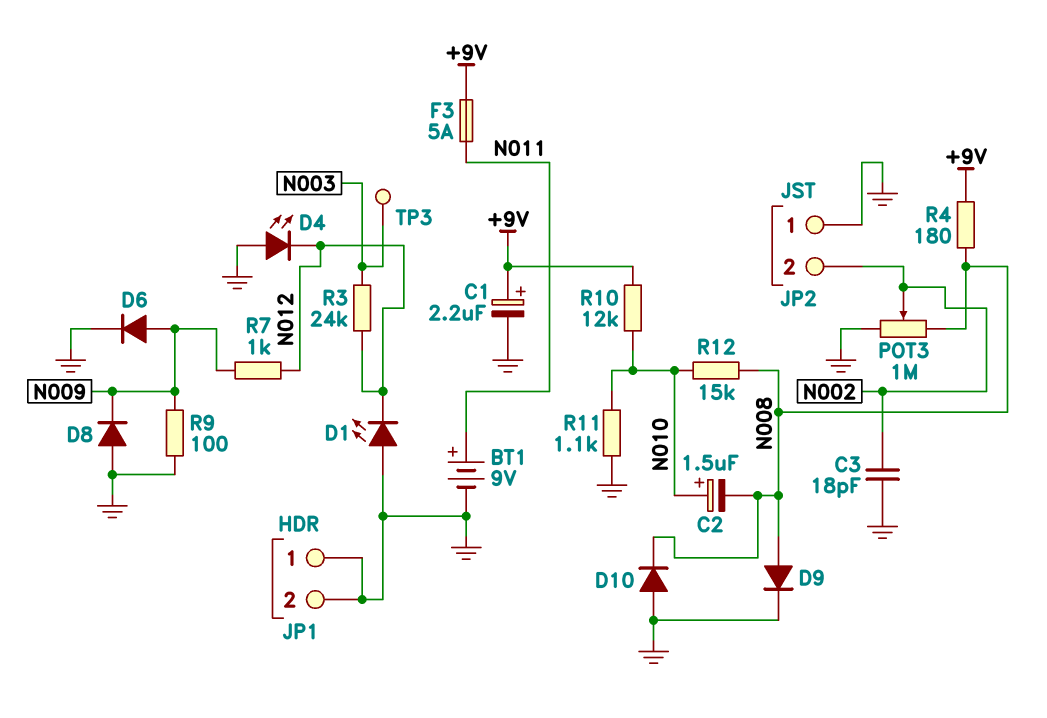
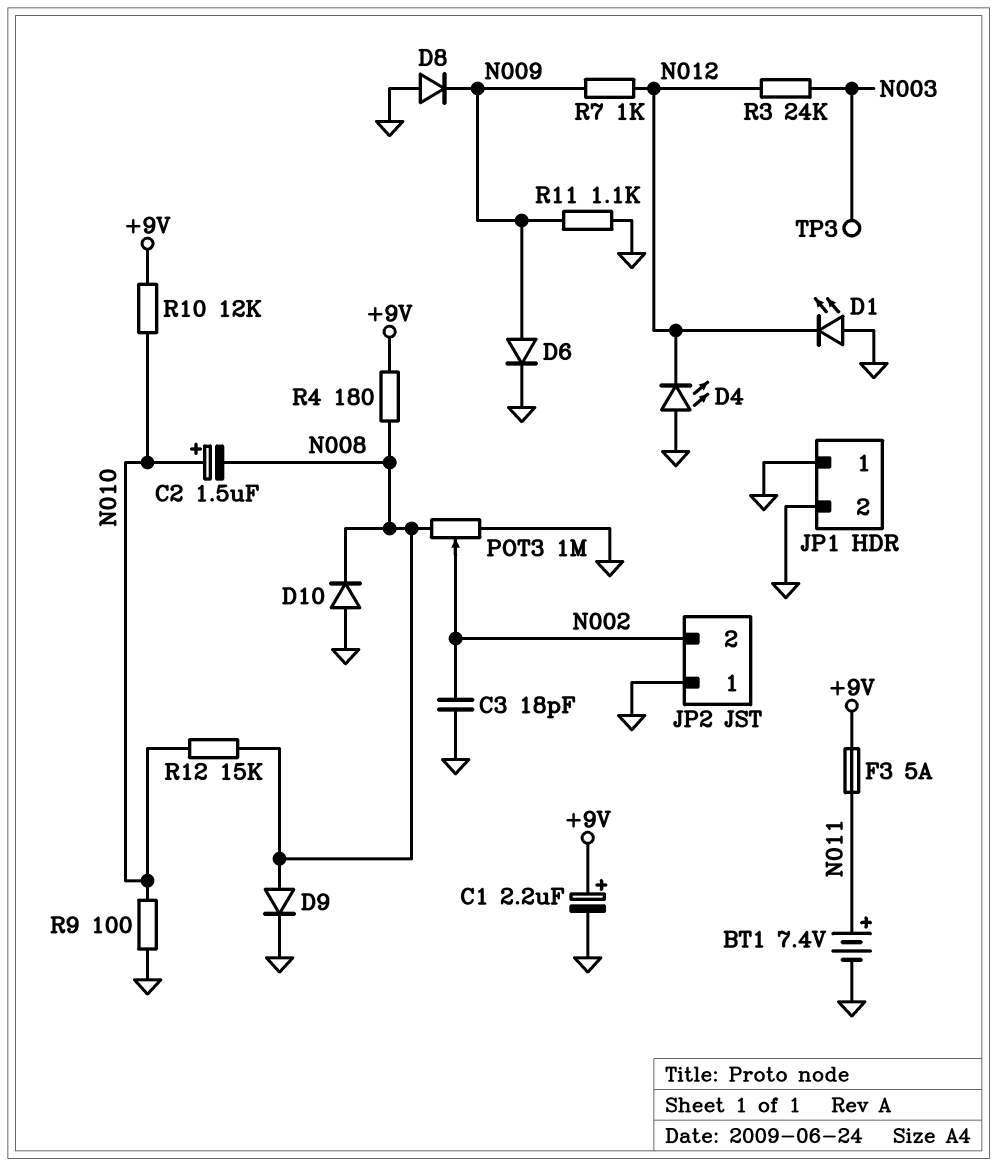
BT1: 9V (plus N011, minus GND) -> 7.4V (plus N011, minus GND)
R9: 100 (GND, N009) -> 100 (GND, N010)
R11: 1.1k (GND, N010) -> 1.1k (GND, N009)

